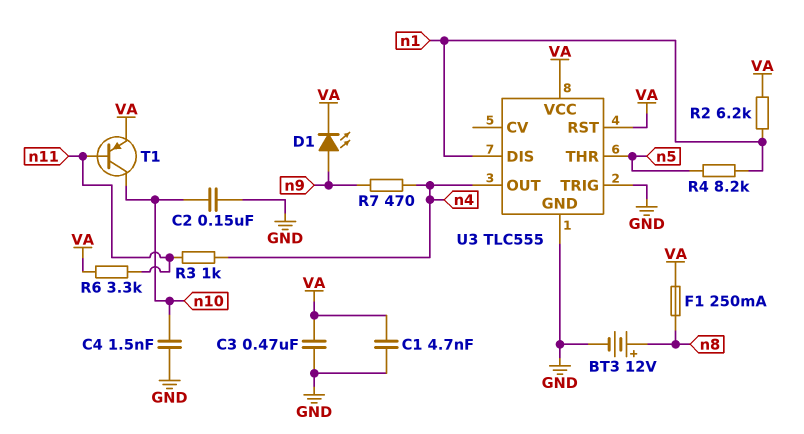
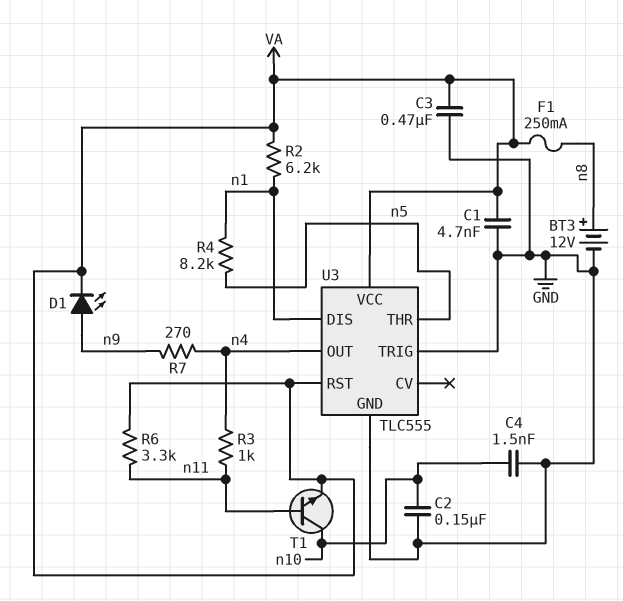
R7: 470 (n4, n9) -> 270 (n4, n9)
T1: PNP (B n11, C n10, E VA) -> NPN (B n11, C n10, E VA)

